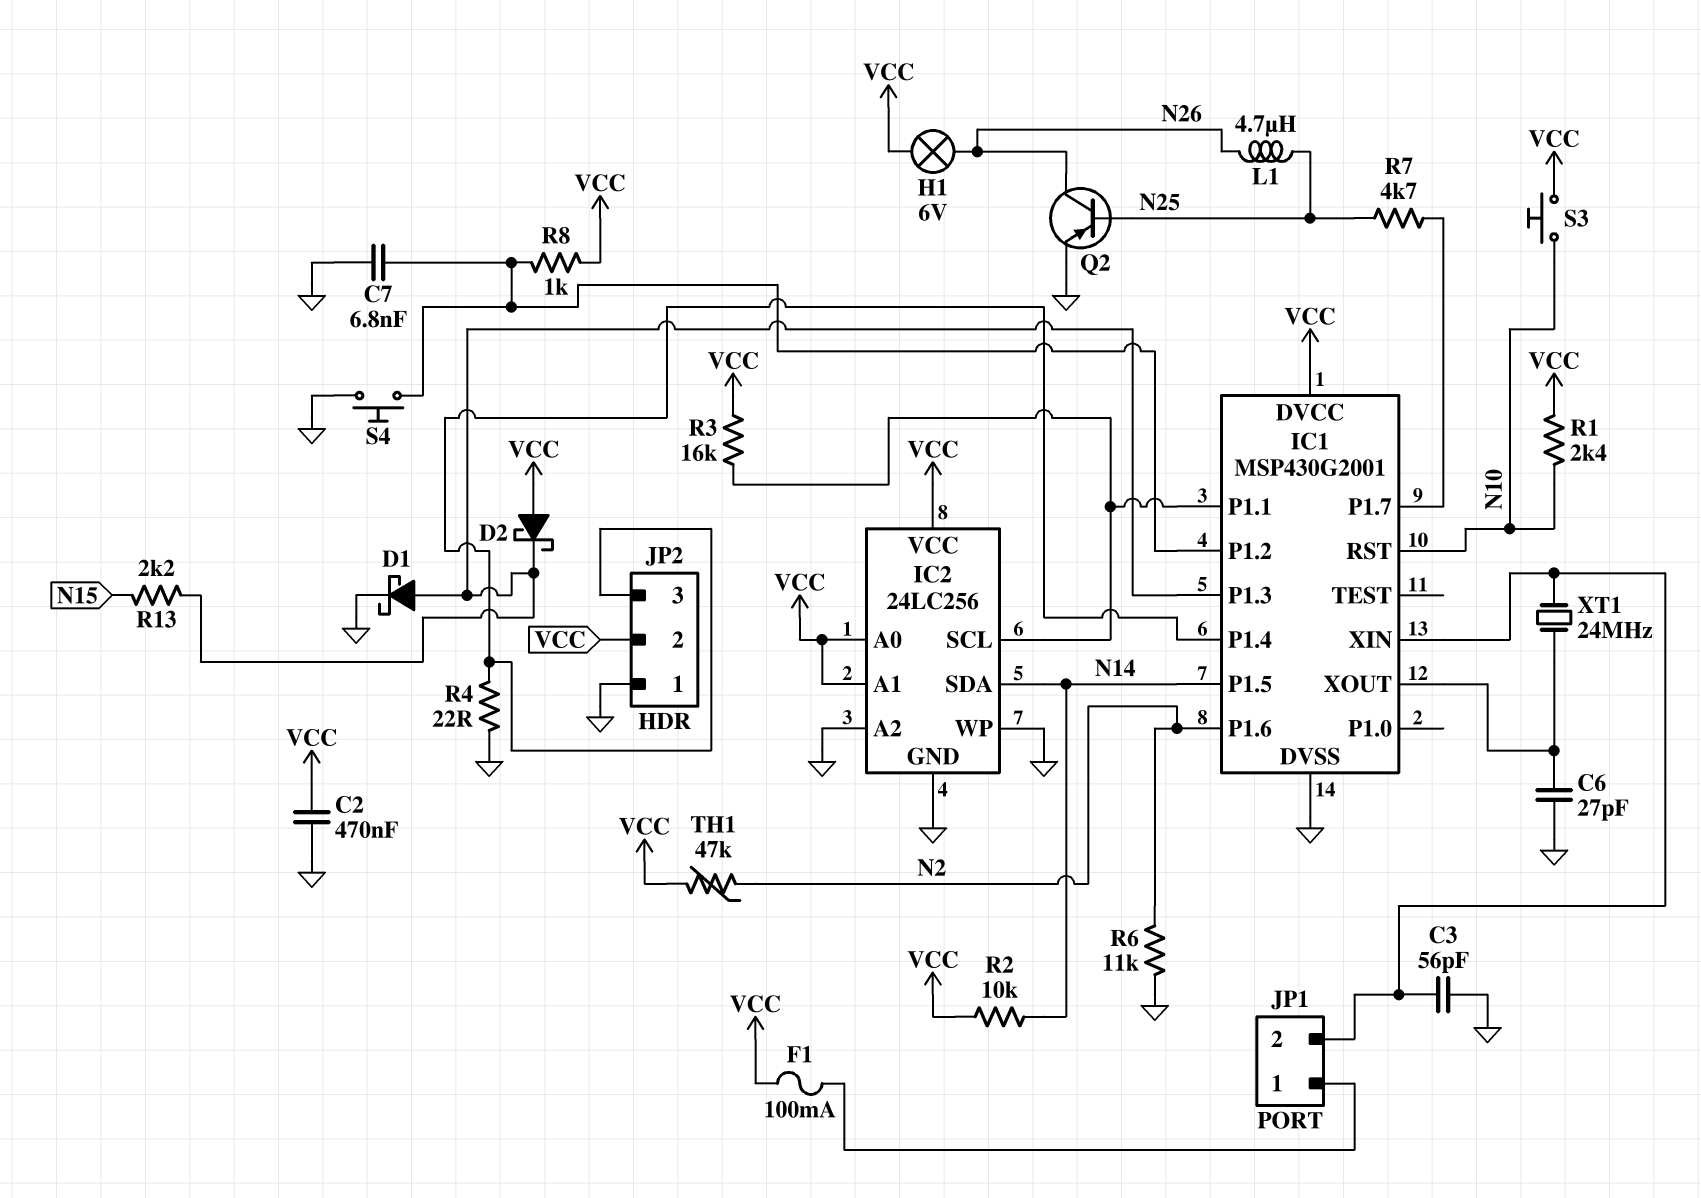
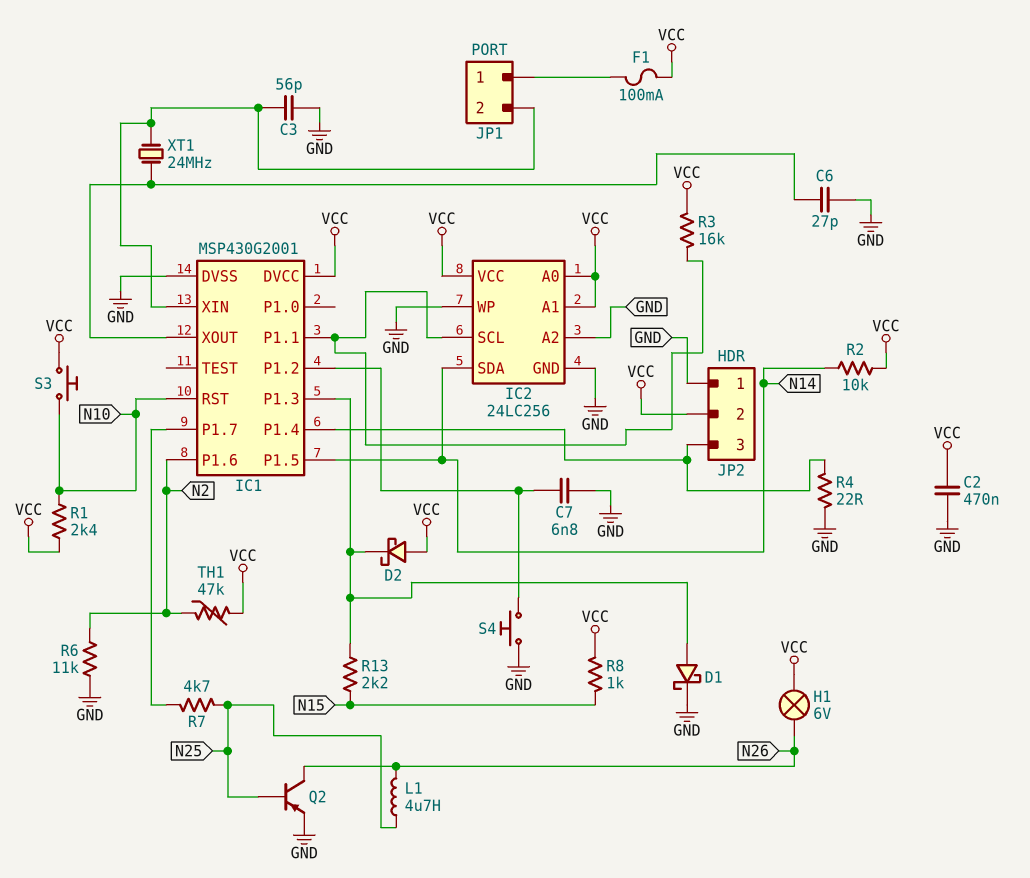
R8: 1k (IC1/P1.2, VCC) -> 1k (N15, VCC)

